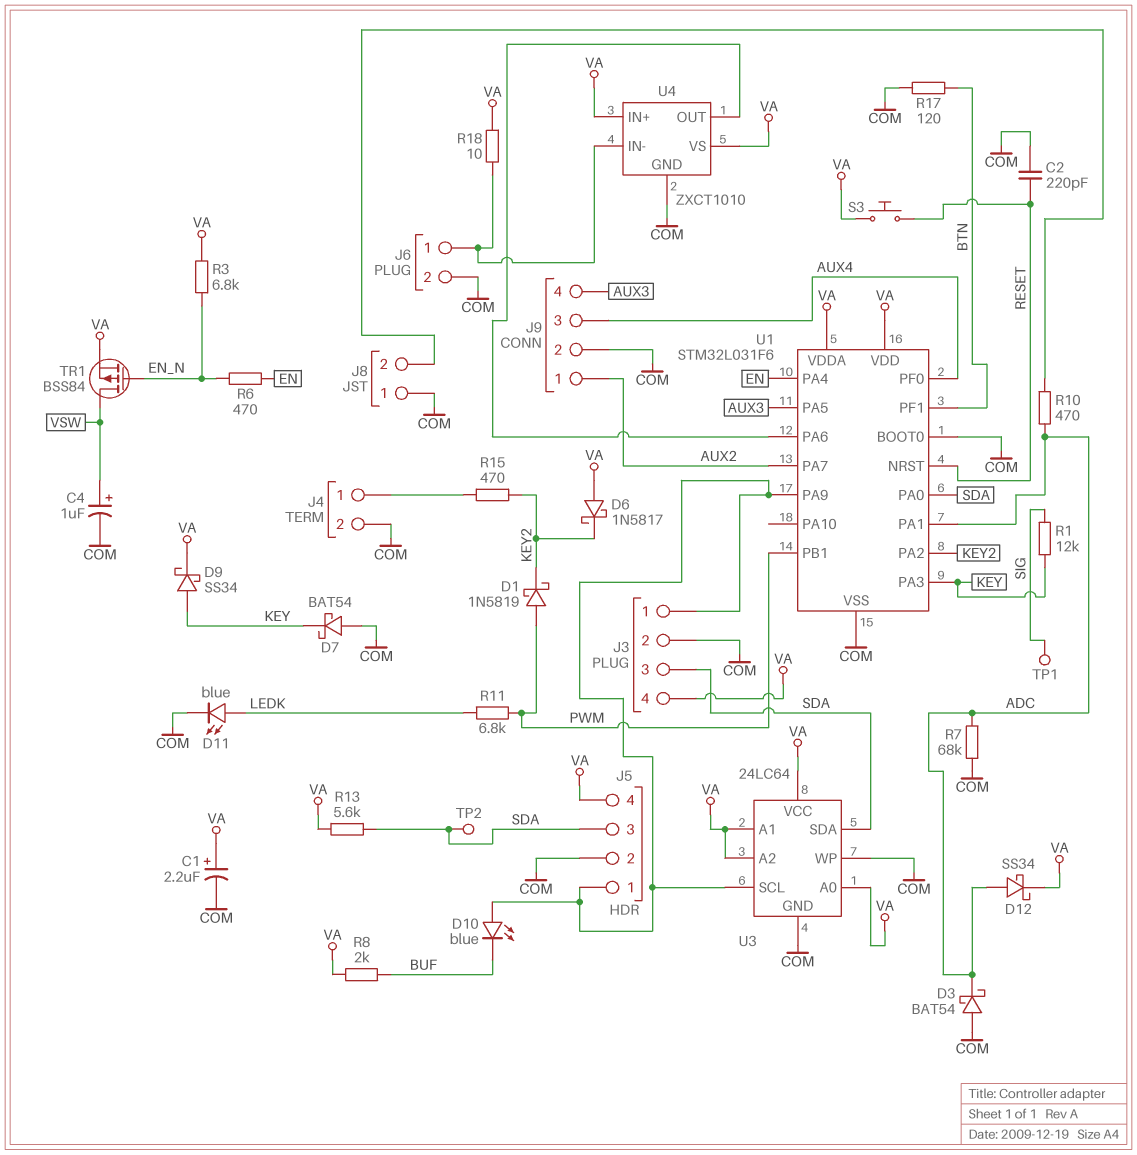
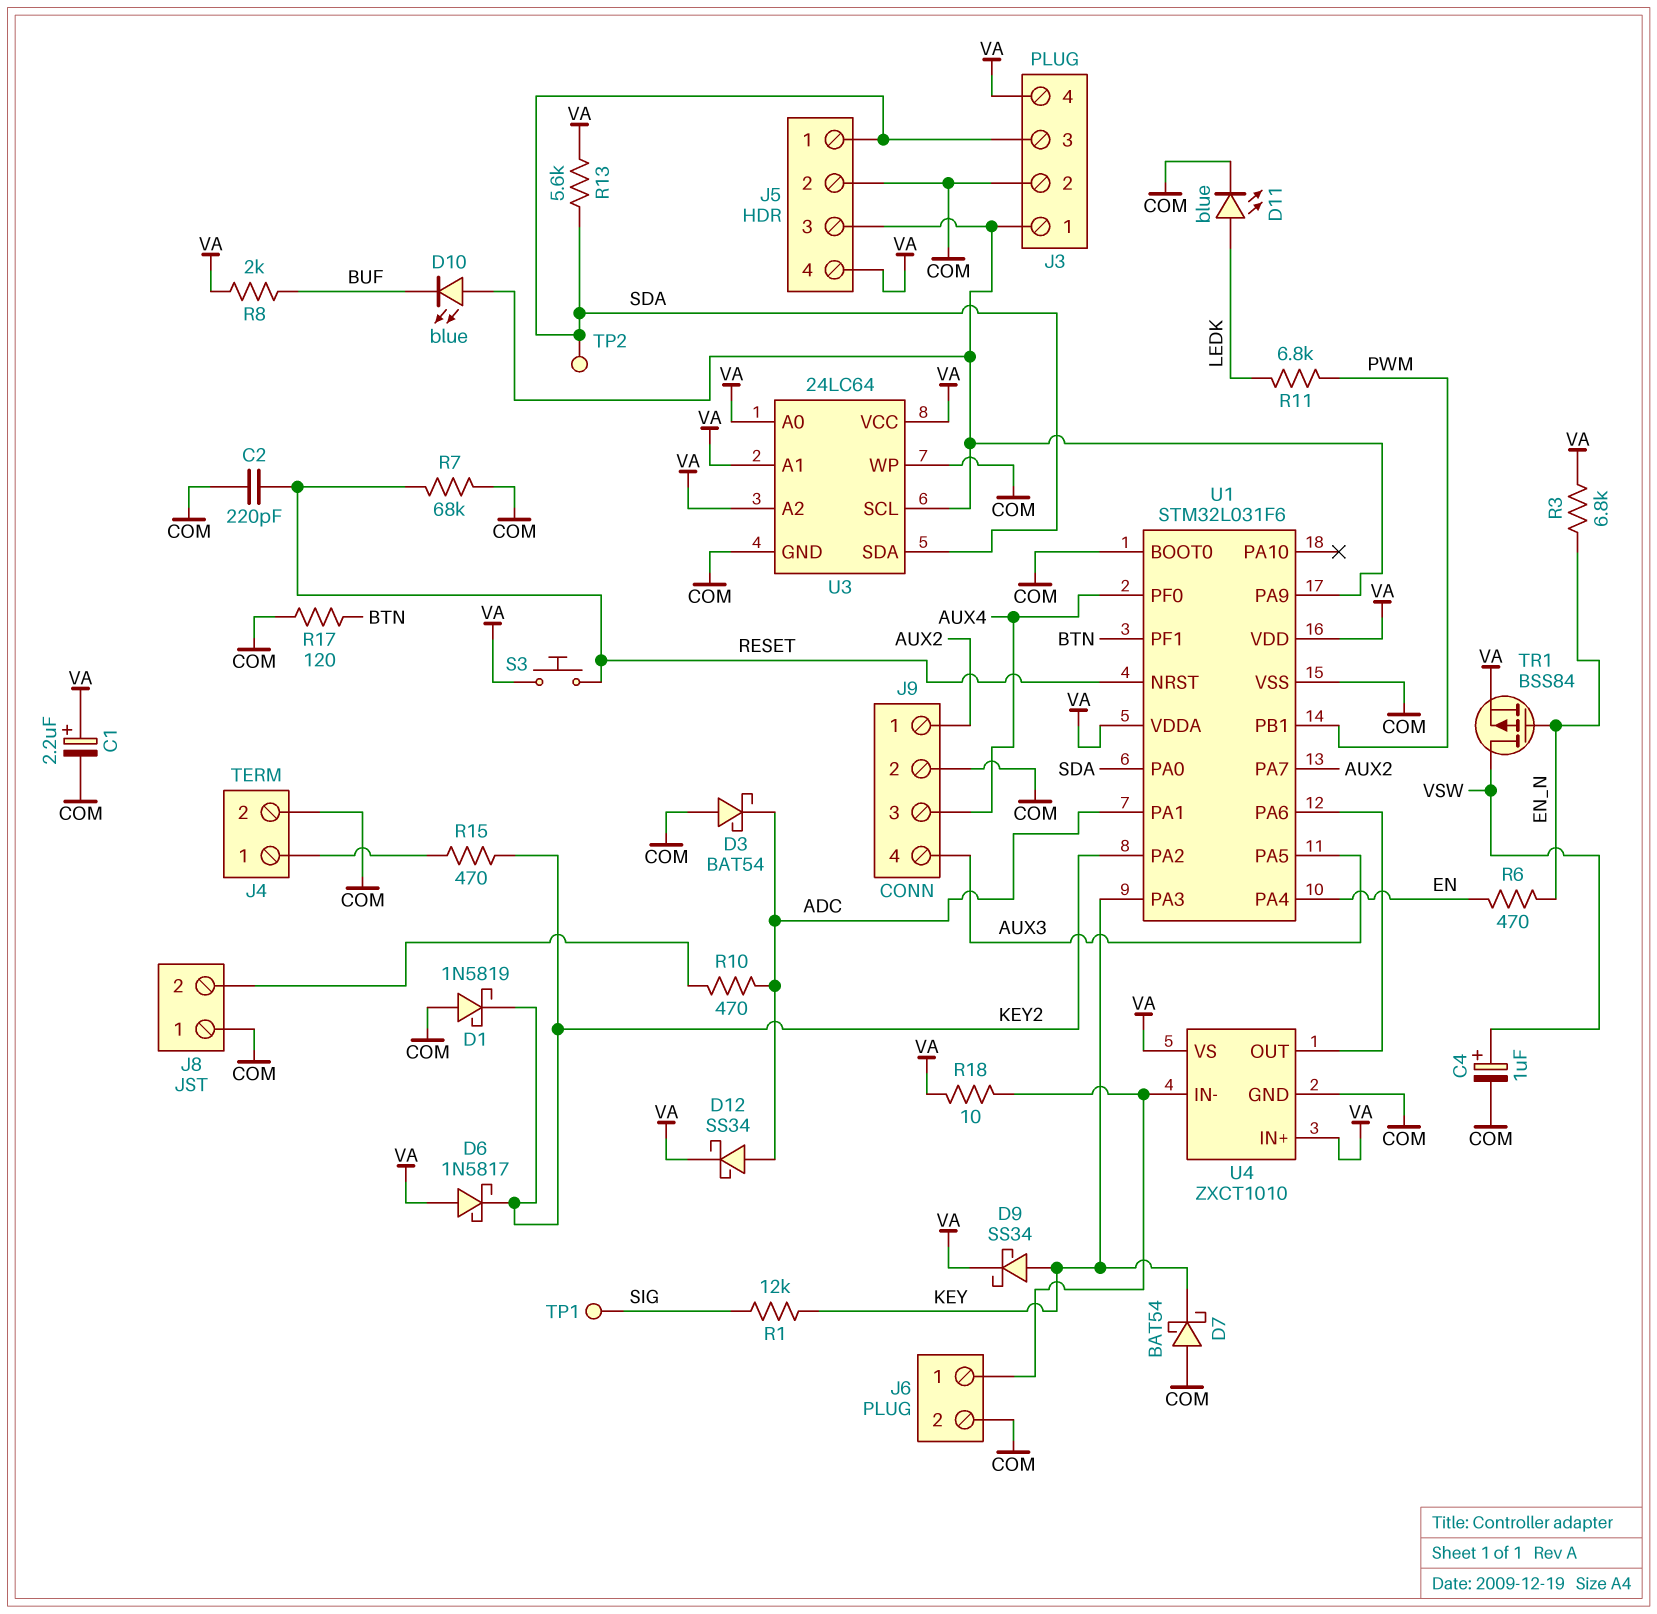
D1: schottky 1N5819 (A PWM, K KEY2) -> schottky 1N5819 (A COM, K KEY2)
J5 pin 1: J3/1 -> SDA
J5 pin 3: SDA -> J3/1
R7: 68k (ADC, COM) -> 68k (COM, RESET)

